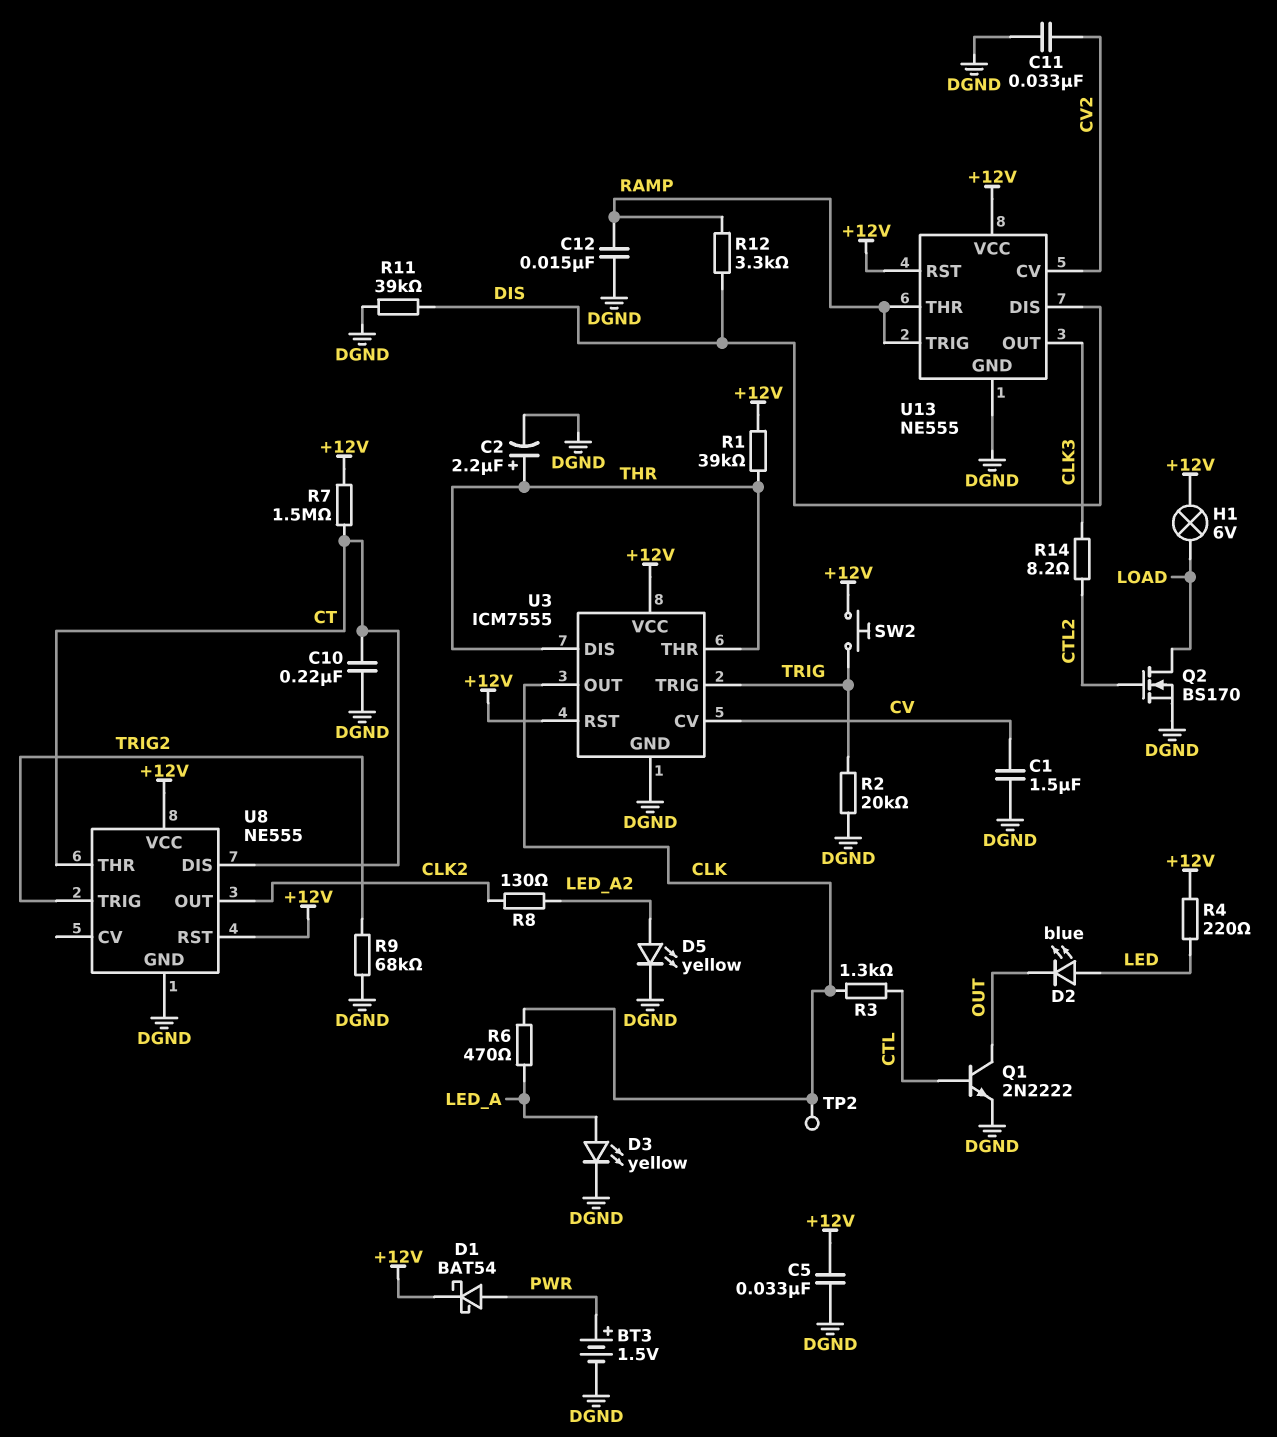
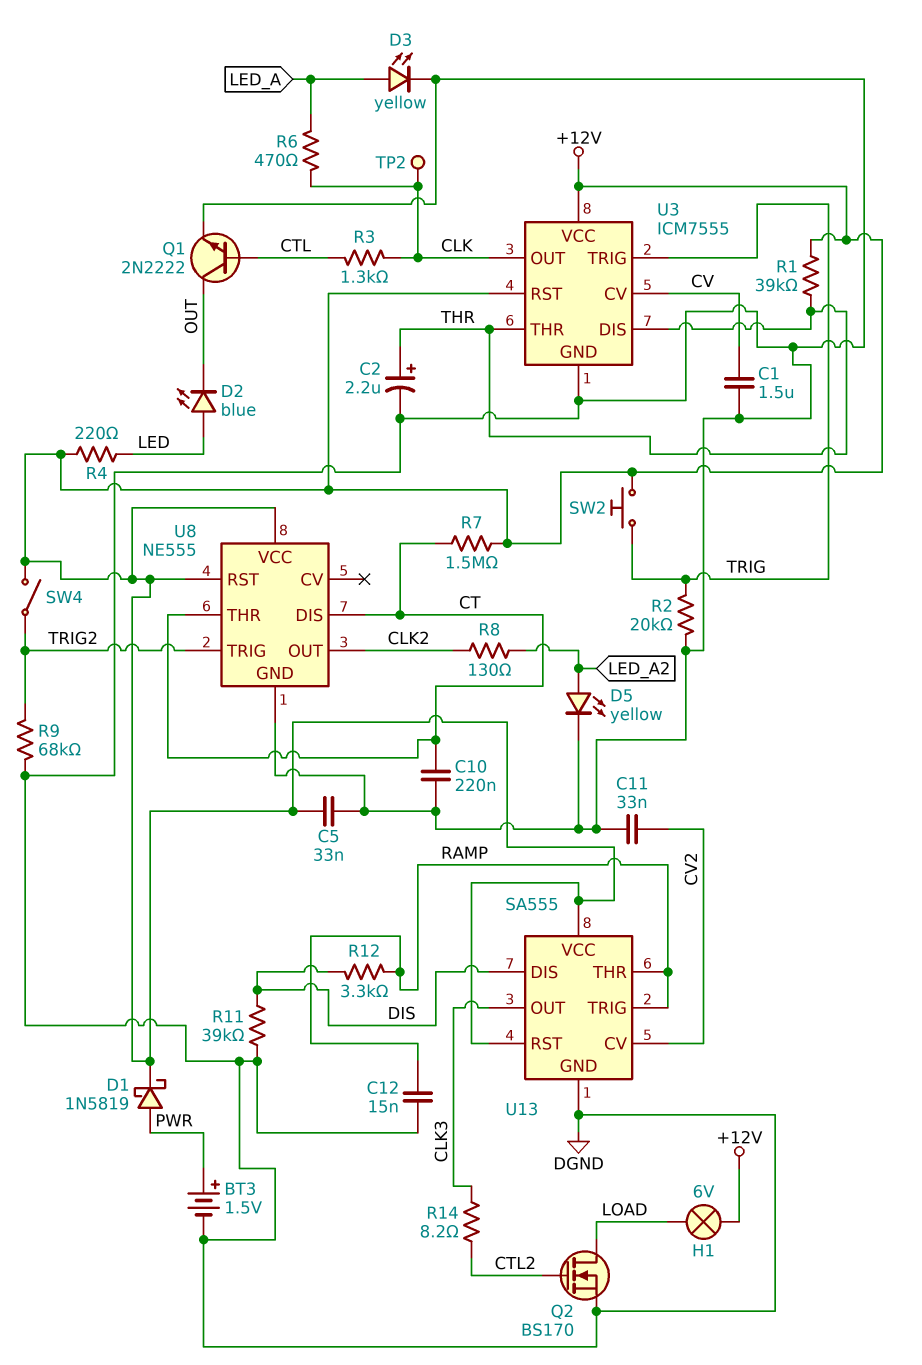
D1: schottky BAT54 (A PWR, K +12V) -> schottky 1N5819 (A PWR, K +12V)
SW4: none -> switch (+12V, TRIG2)
U13: NE555 -> SA555

